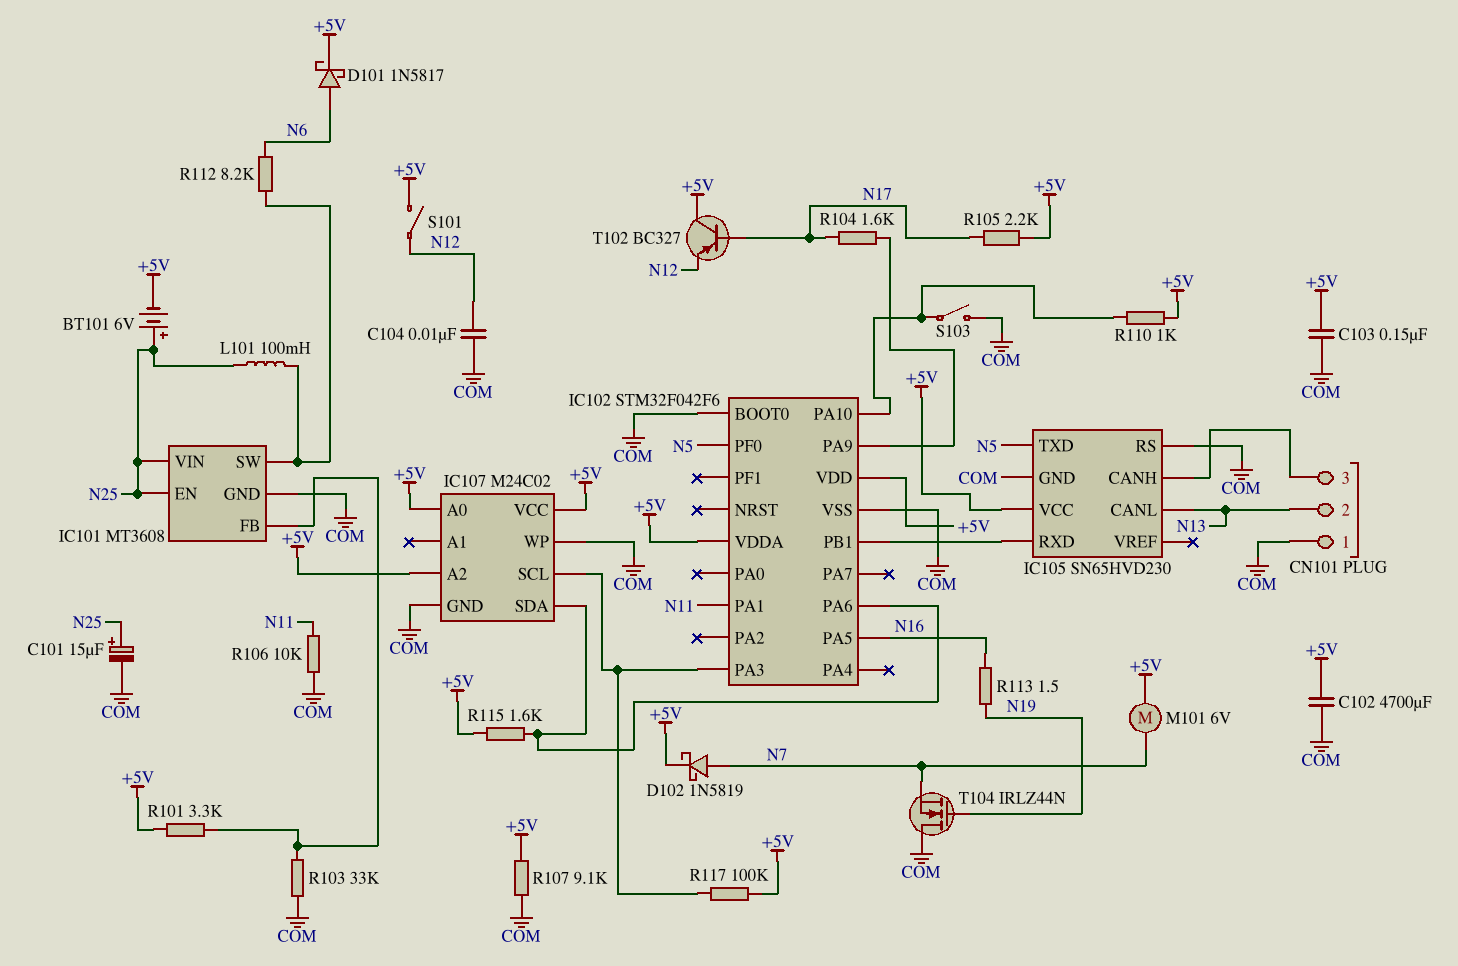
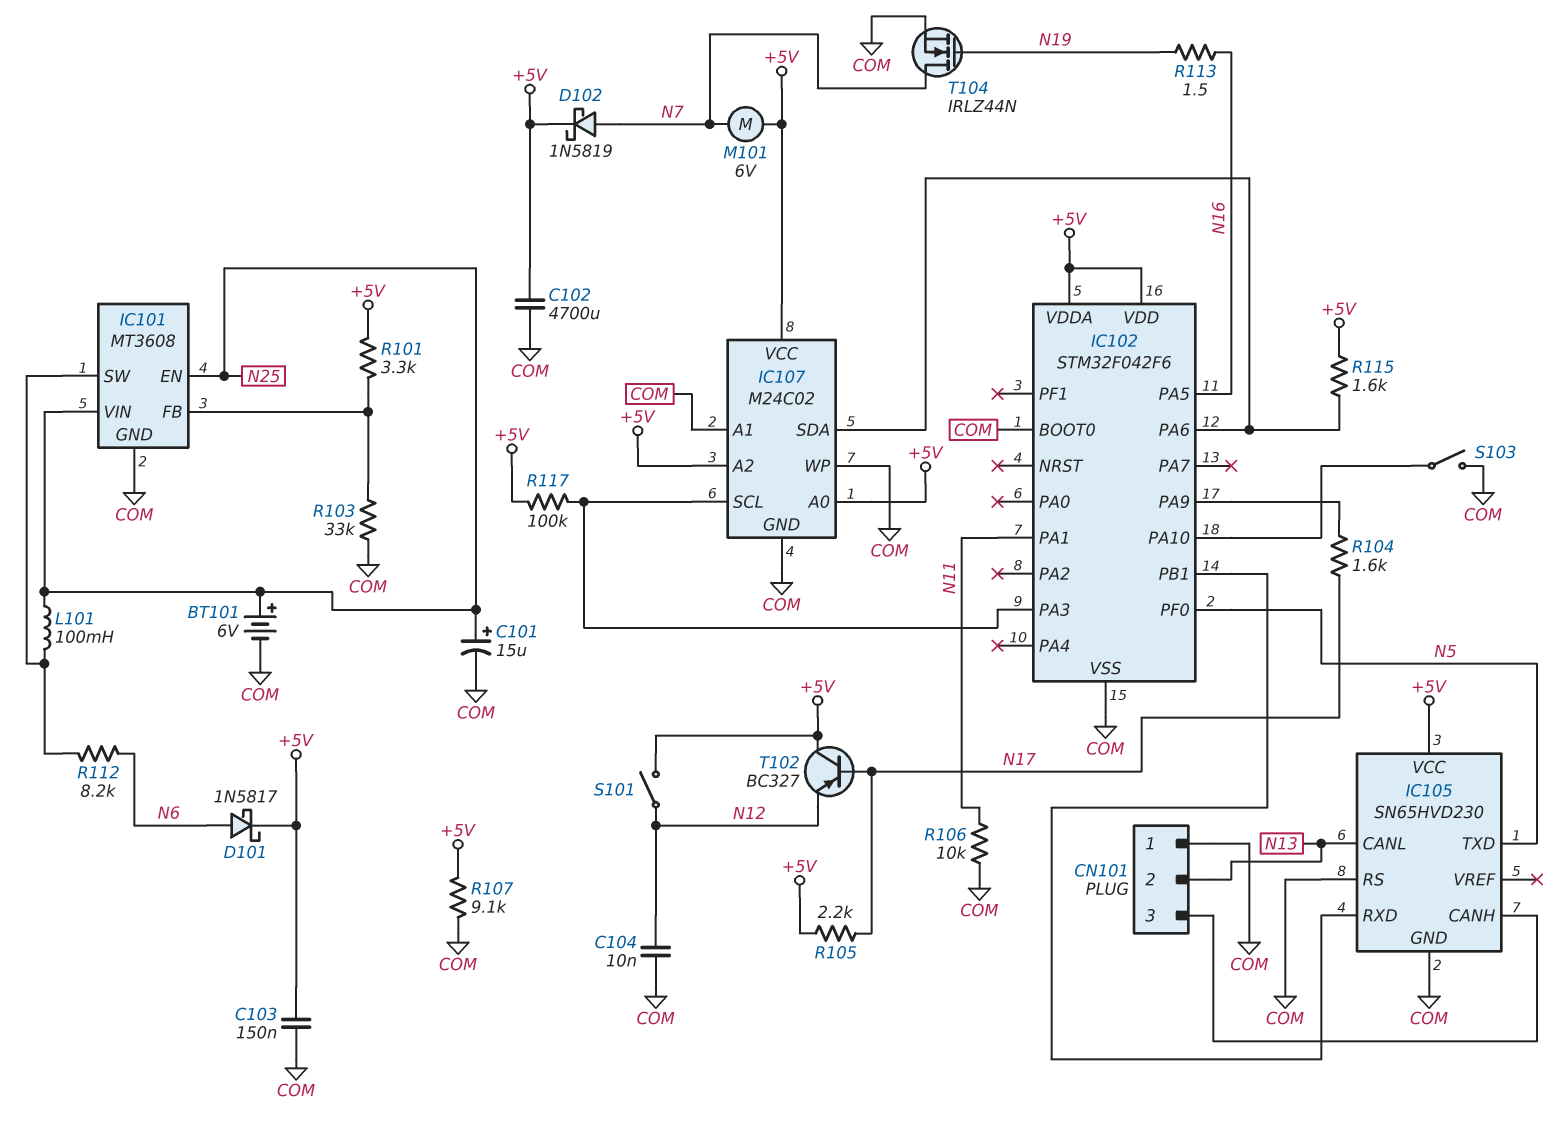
BT101: 6V (plus N25, minus +5V) -> 6V (plus N25, minus COM)
IC107 pin A1: none -> COM
R110: 1k (+5V, IC102/PA10) -> none
T104: NMOS IRLZ44N (G N19, D COM, S N7) -> NMOS IRLZ44N (G N19, D N7, S COM)

